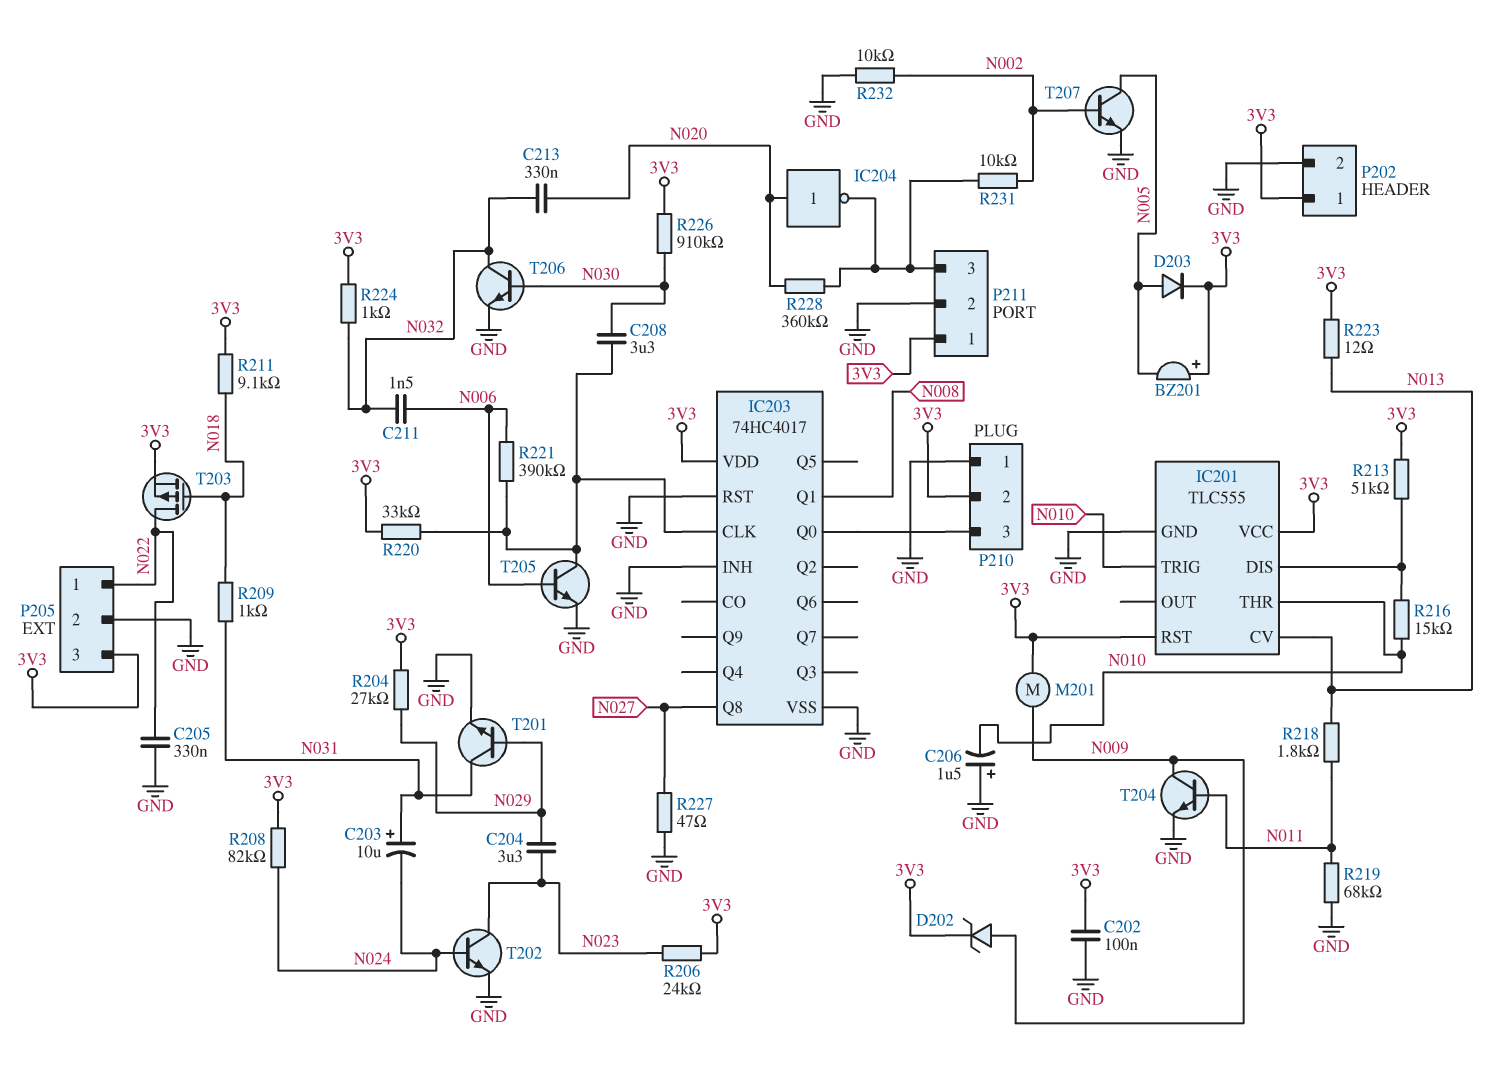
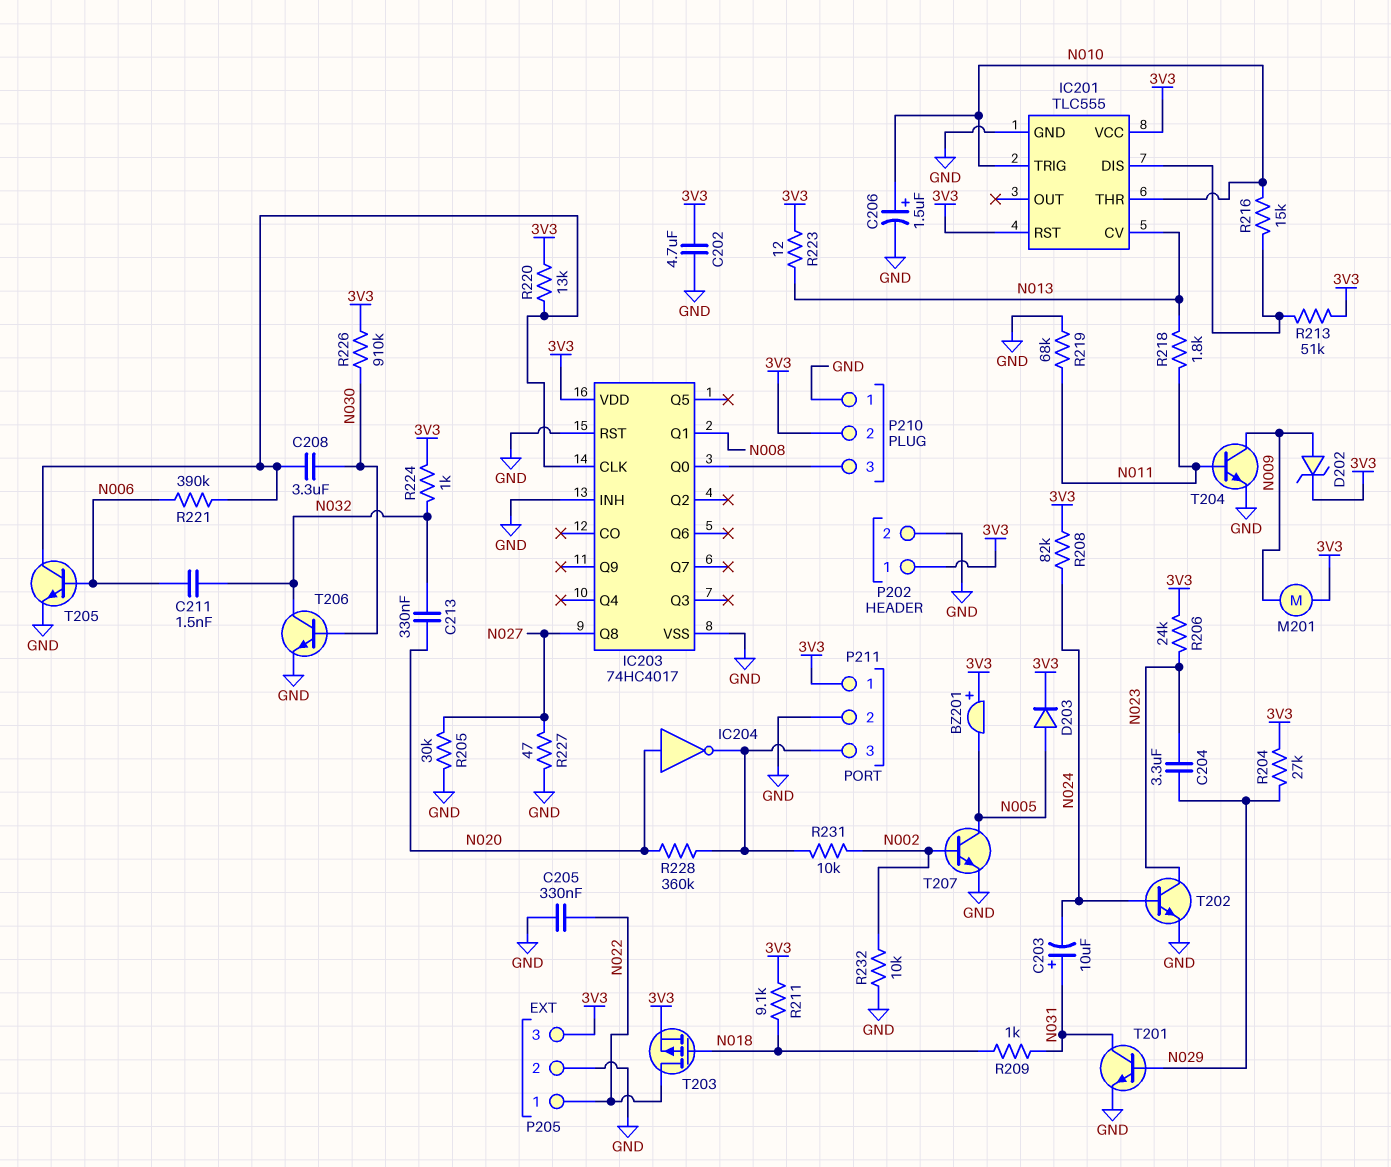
C202: 100nF (3V3, GND) -> 4.7uF (3V3, GND)
C206: 1.5uF (plus GND, minus N010) -> 1.5uF (plus N010, minus GND)
R205: none -> 30k (GND, N027)
R220: 33k (3V3, IC203/CLK) -> 13k (3V3, IC203/CLK)

